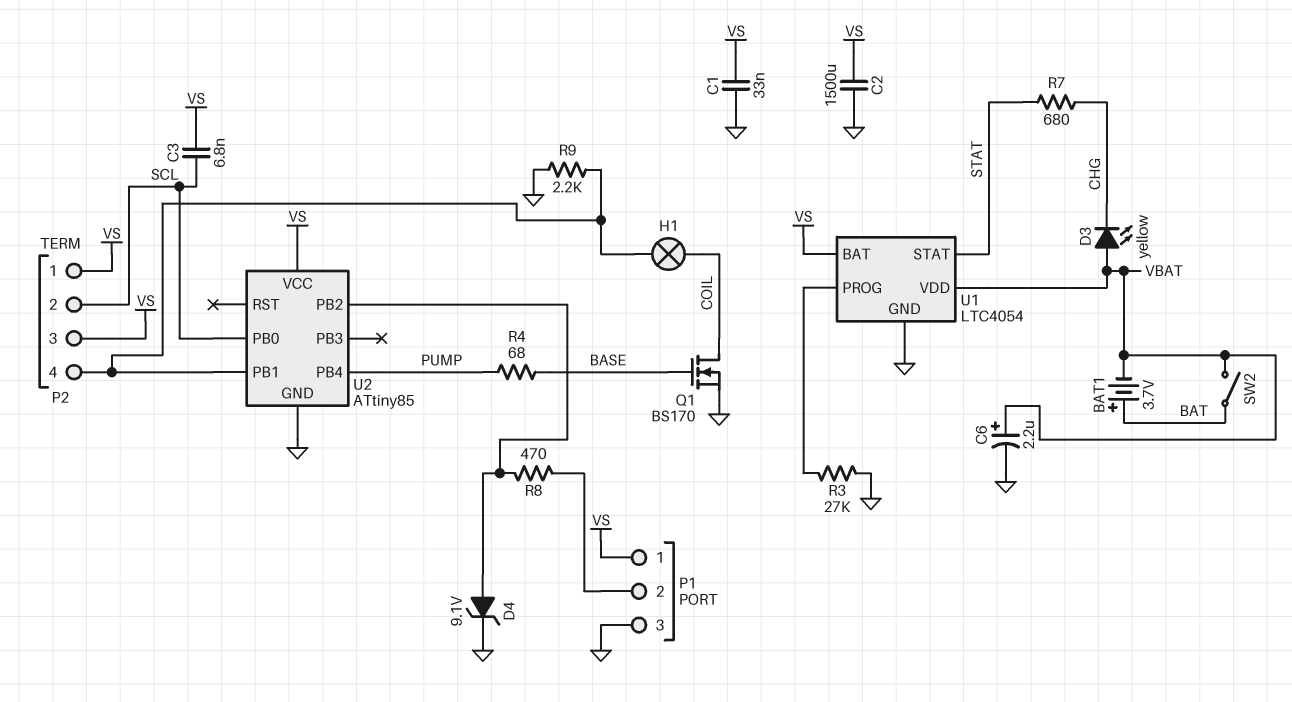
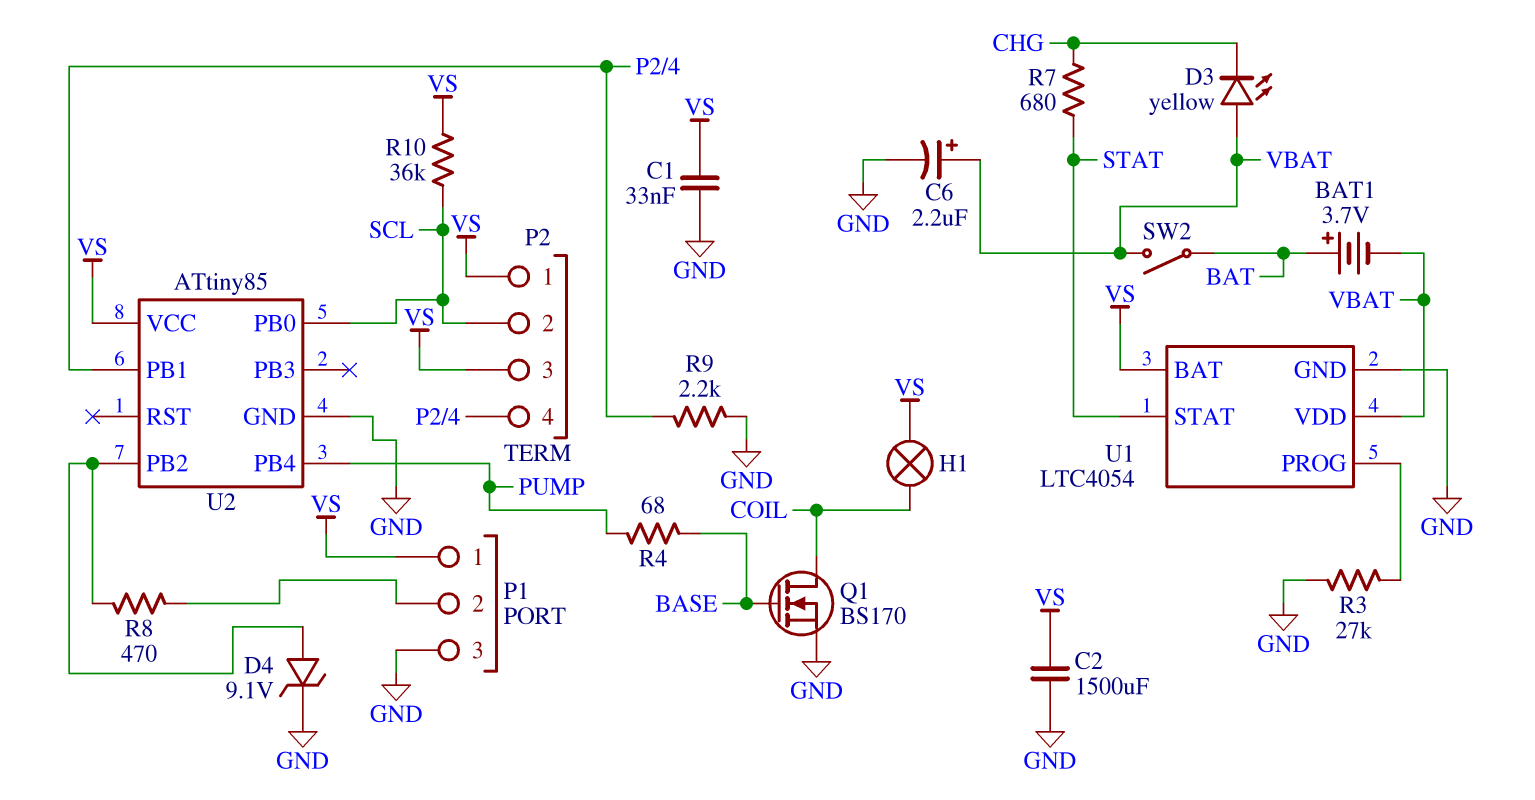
C3: 6.8nF (SCL, VS) -> none
H1: lamp (COIL, P2/4) -> lamp (COIL, VS)
R10: none -> 36k (SCL, VS)

